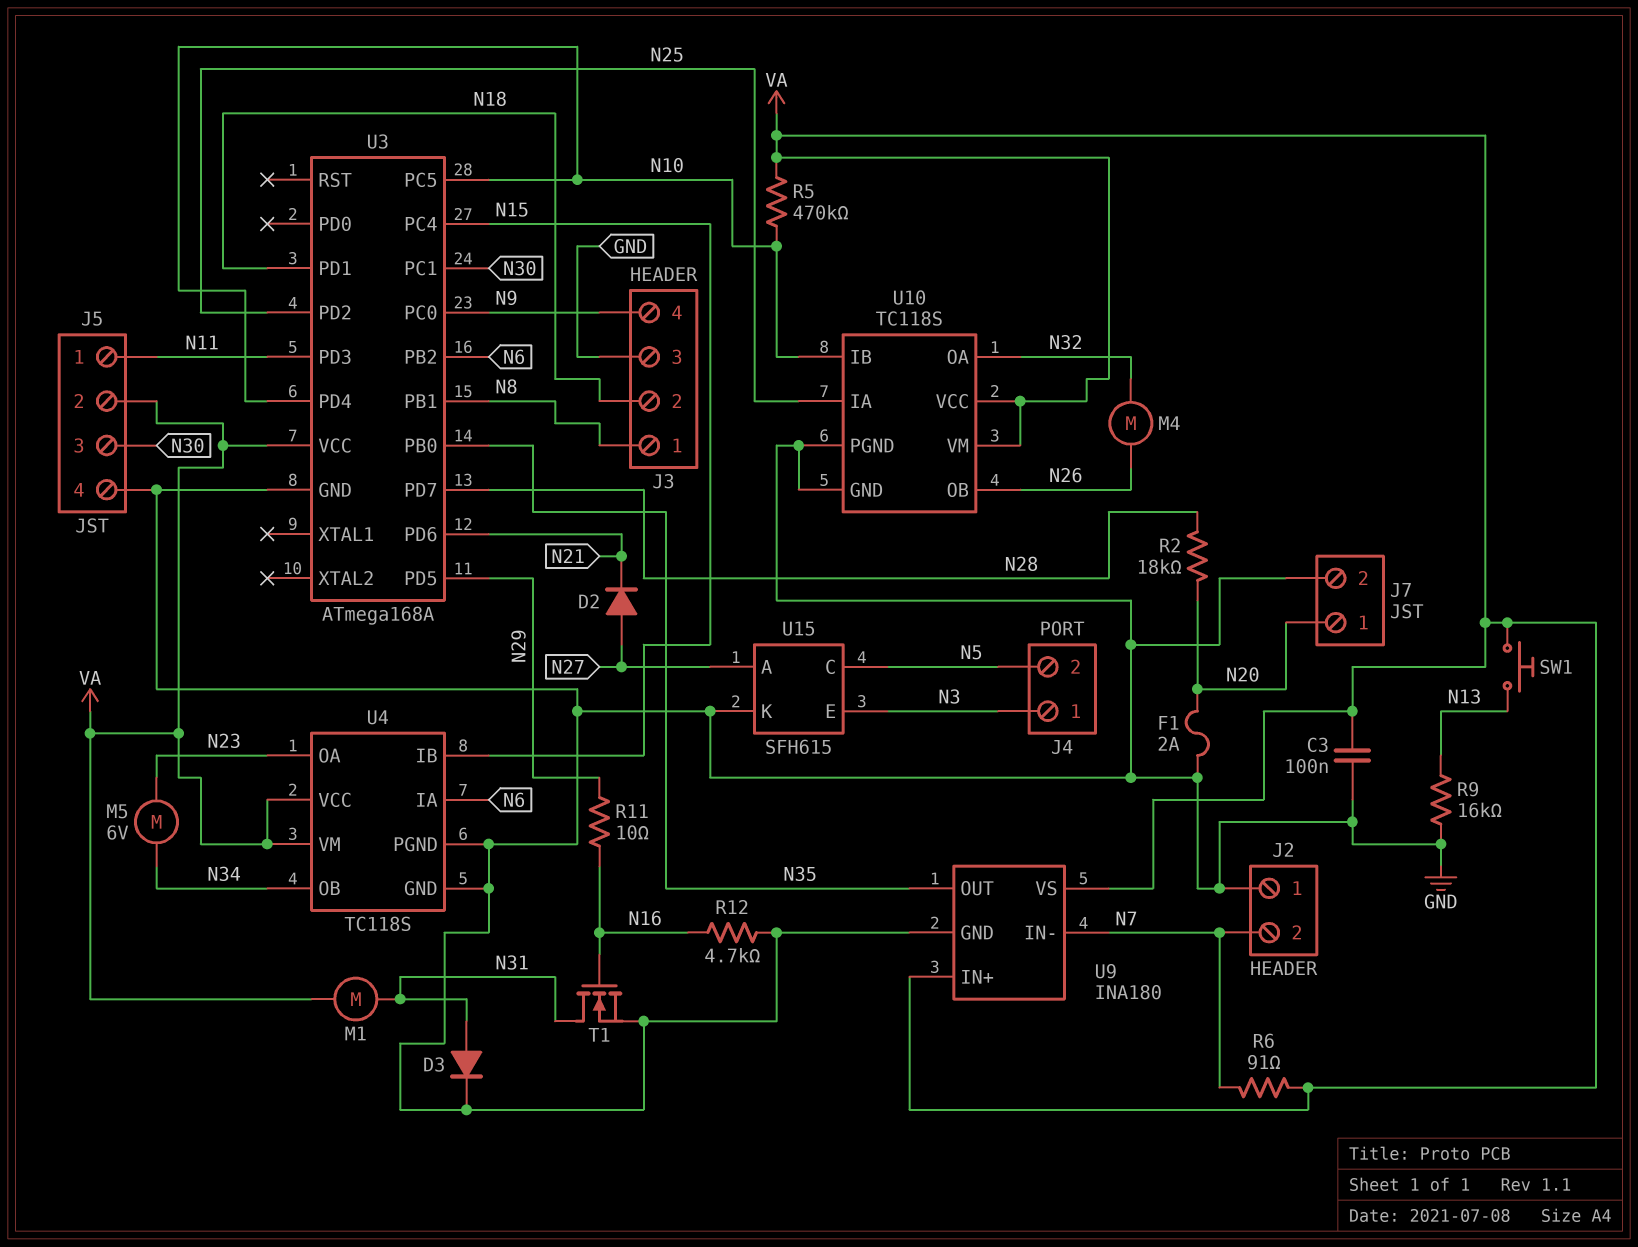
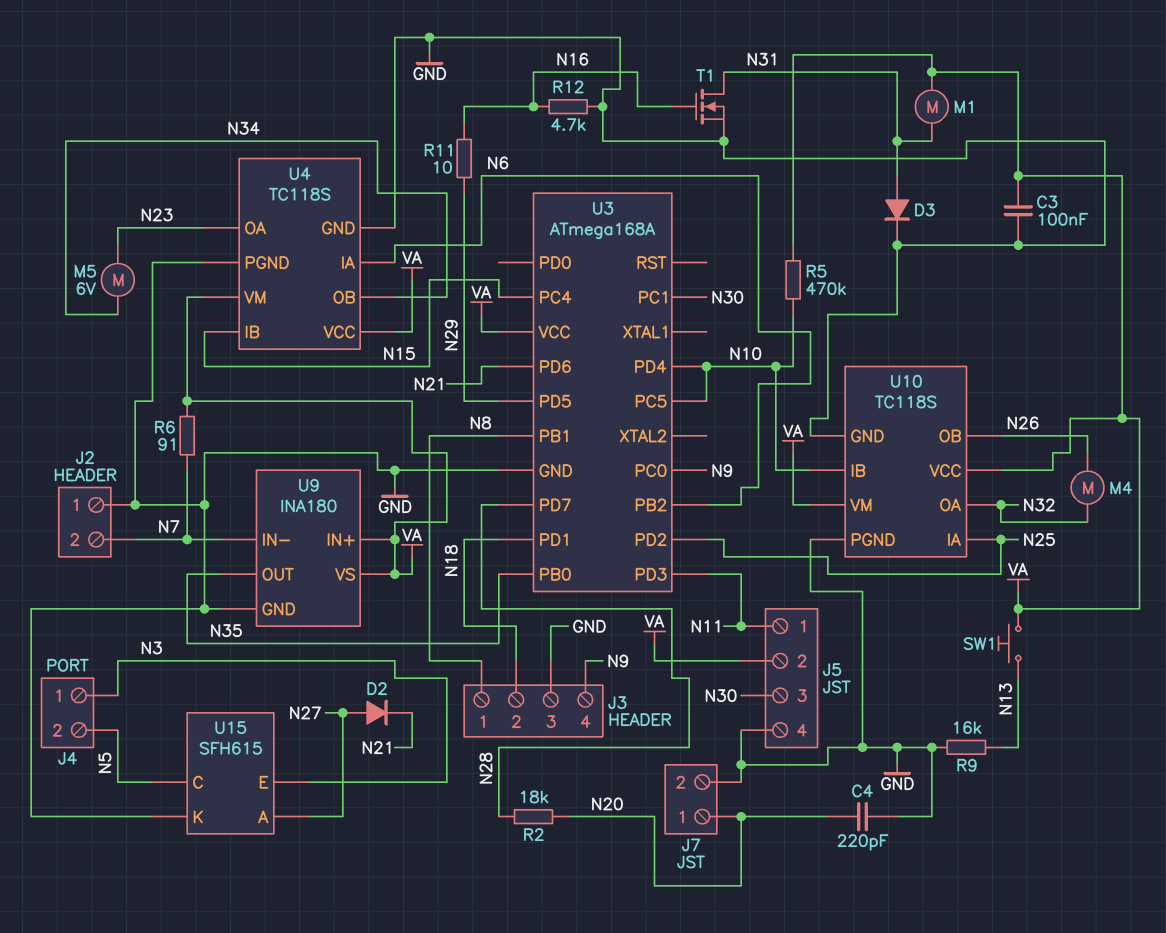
C4: none -> 220pF (GND, N20)
F1: 2A (GND, N20) -> none

